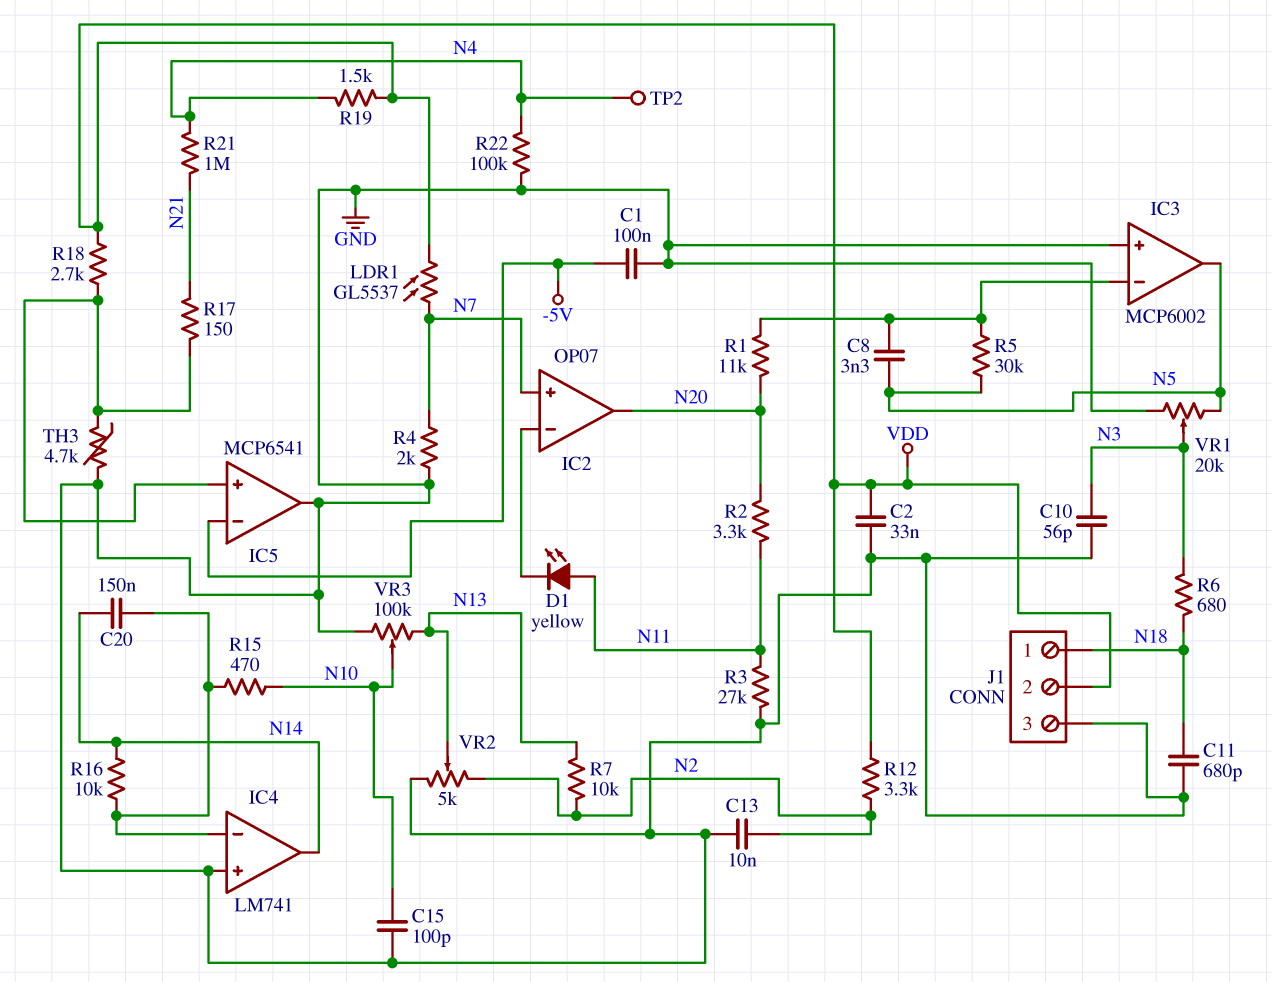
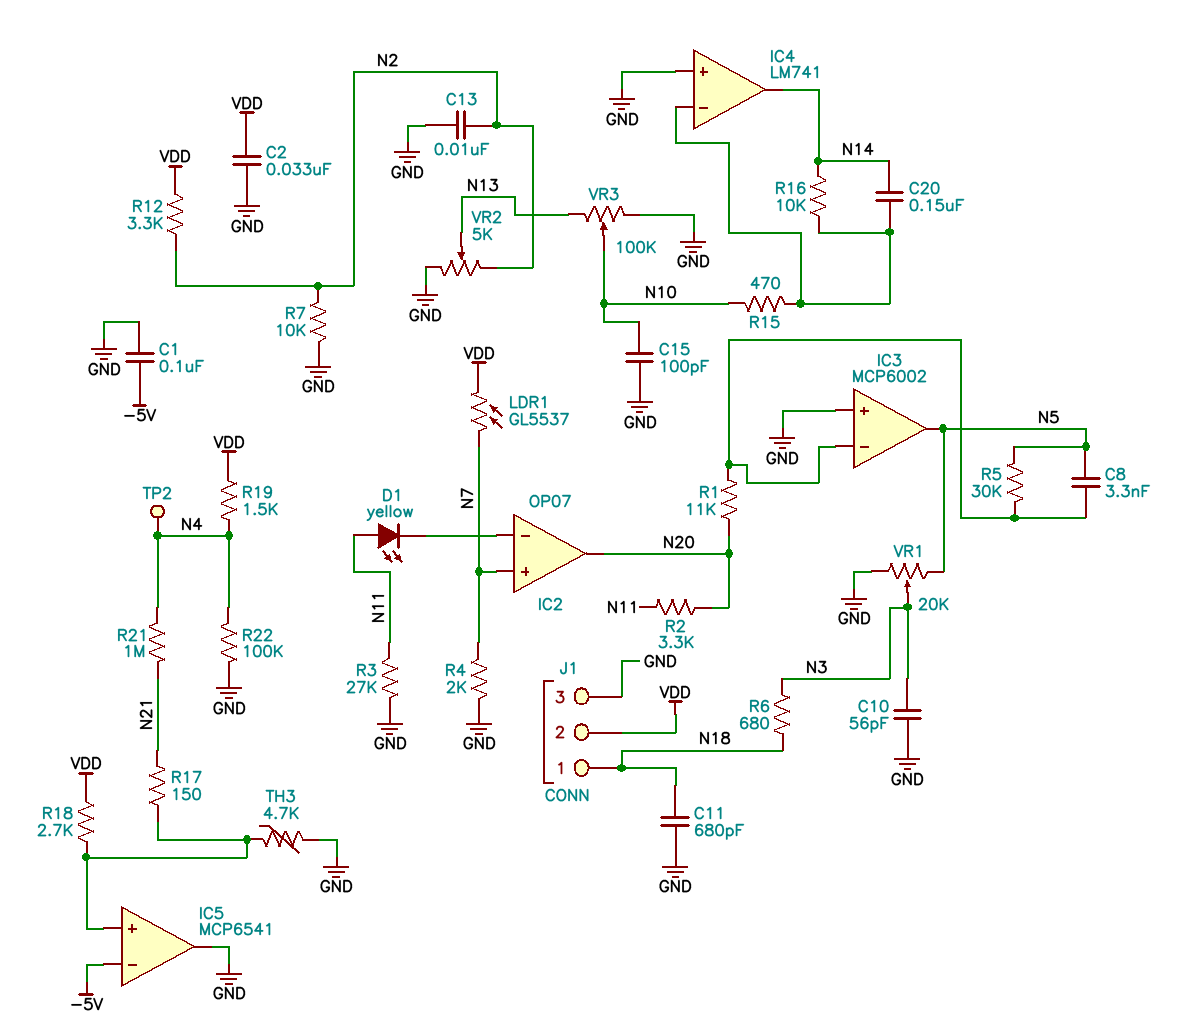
R7: 10k (N2, N13) -> 10k (GND, N2)

